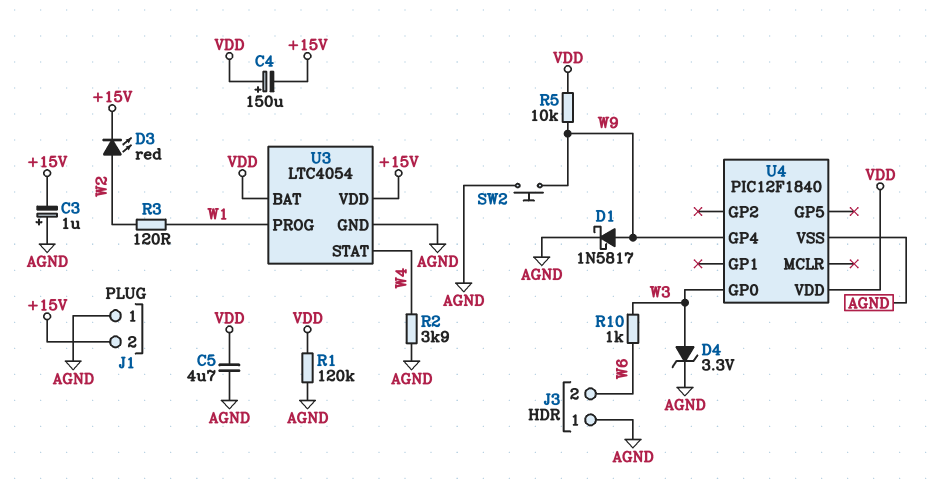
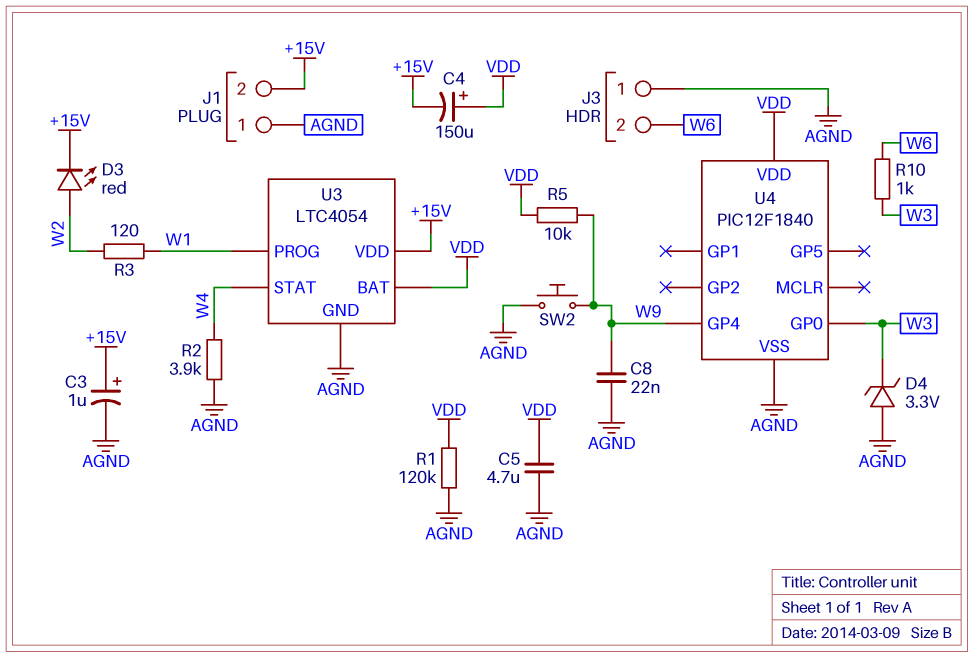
C3: 1uF (plus AGND, minus +15V) -> 1uF (plus +15V, minus AGND)
C8: none -> 22nF (AGND, W9)
D1: schottky 1N5817 (A W9, K AGND) -> none
D4: zener 3.3V (A W3, K AGND) -> zener 3.3V (A AGND, K W3)

